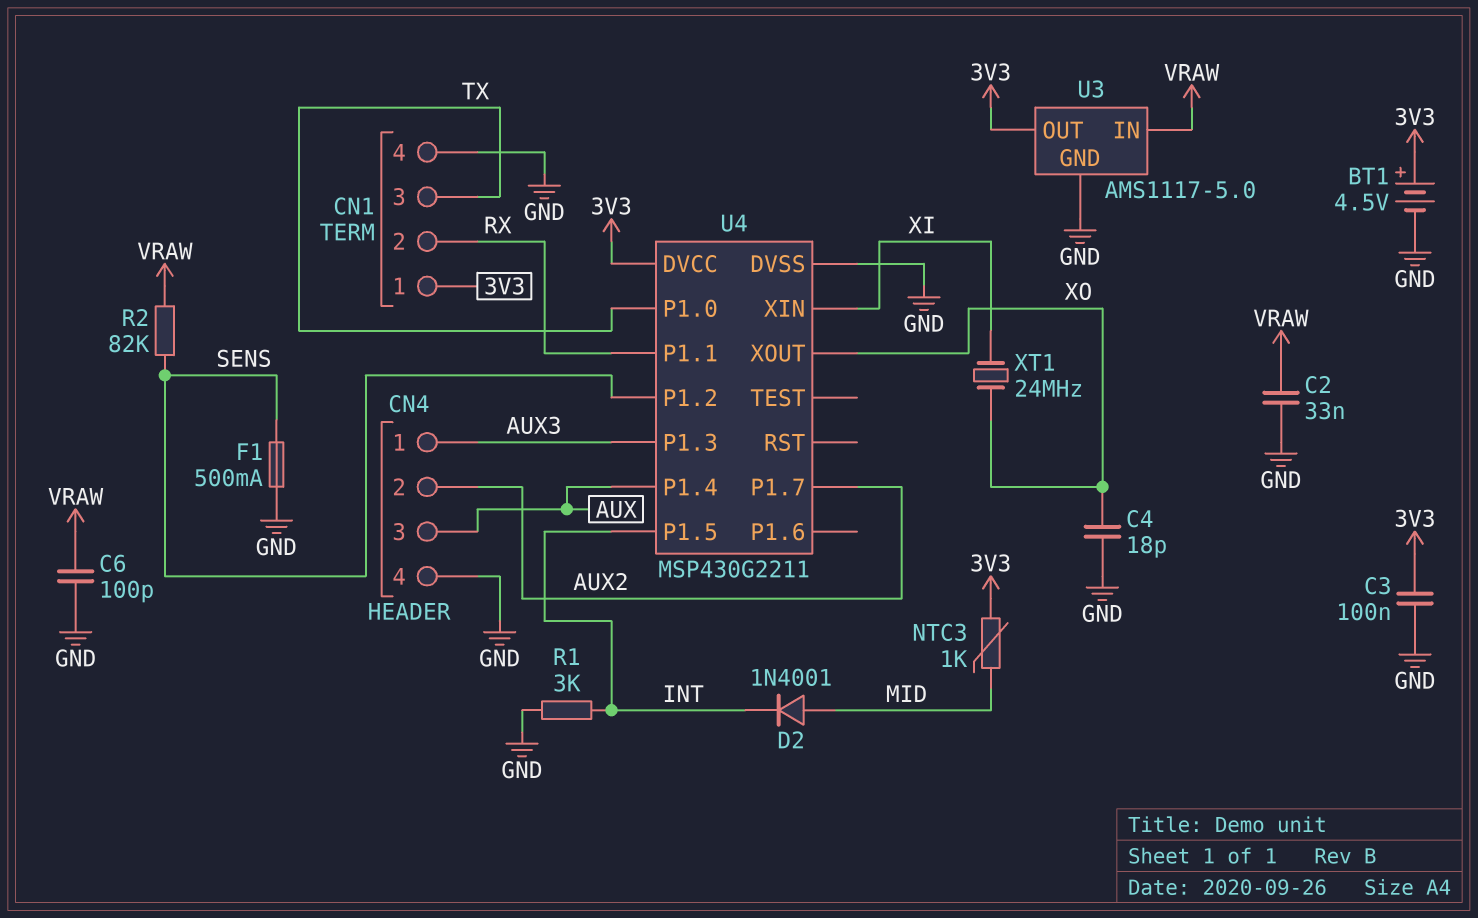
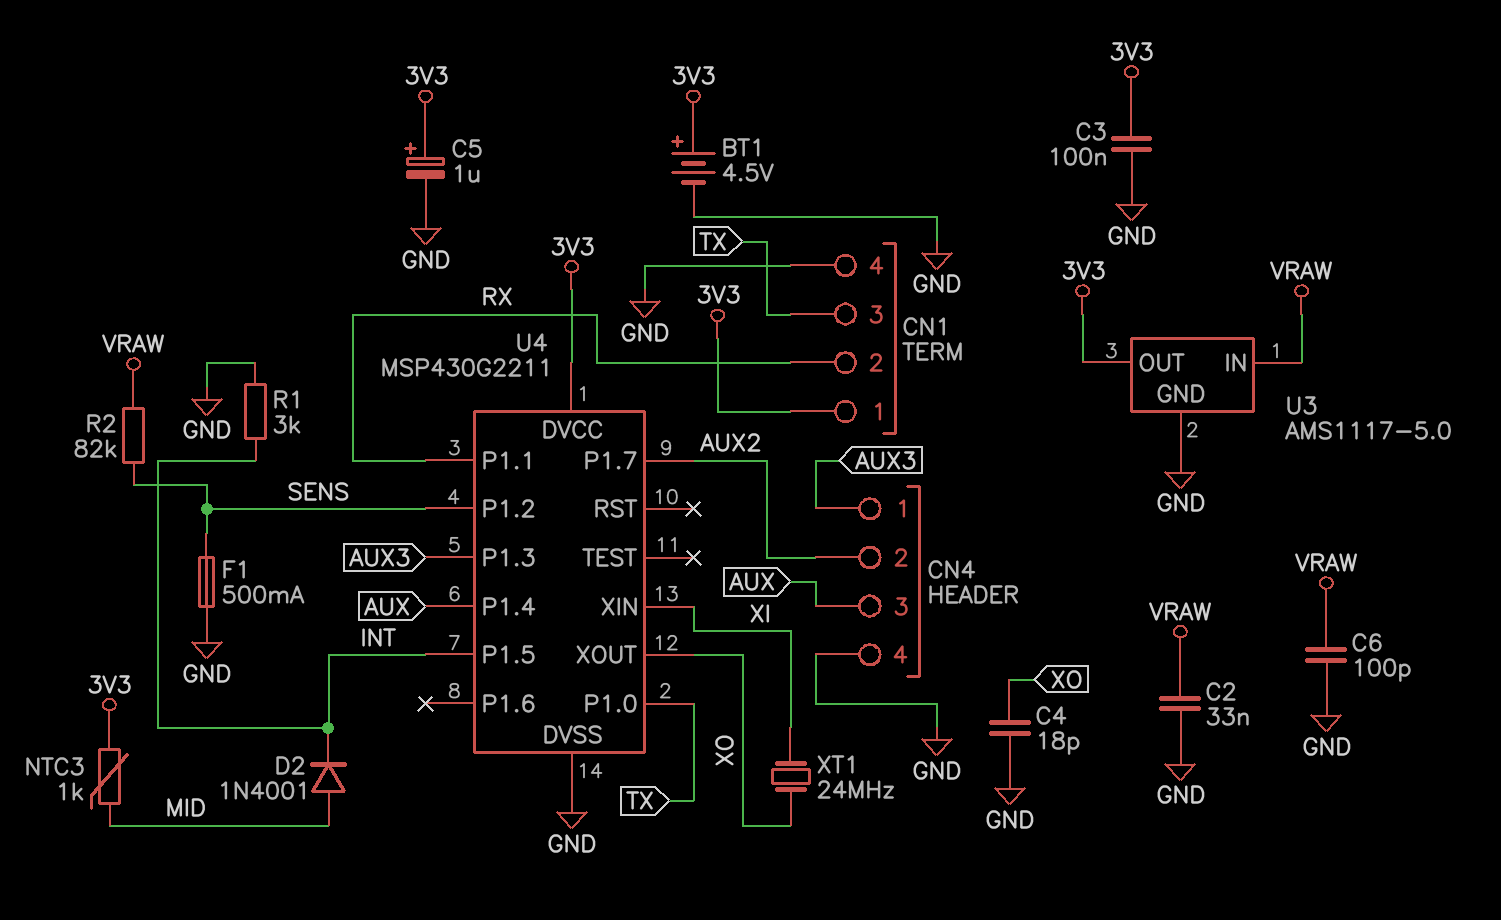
C5: none -> 1uF (plus 3V3, minus GND)

